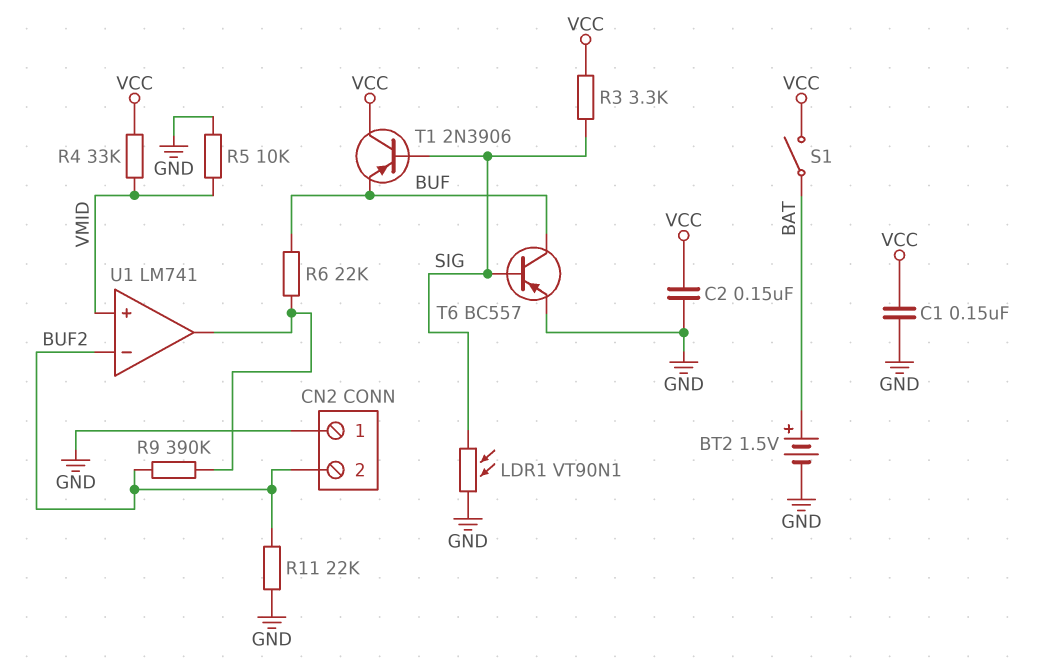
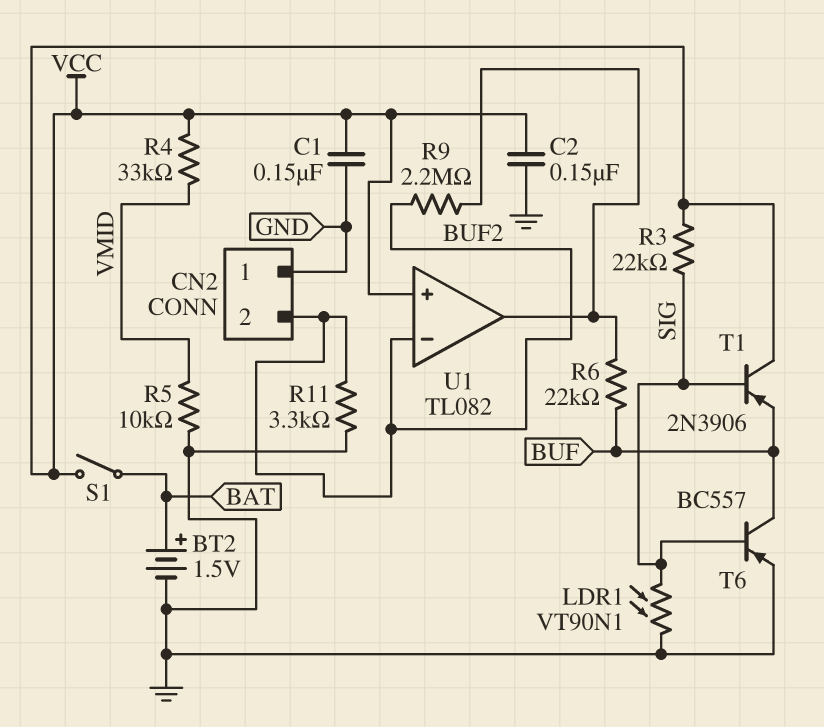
R3: 3.3k (SIG, VCC) -> 22k (SIG, VCC)
R9: 390k (BUF2, U1/out) -> 2.2M (BUF2, U1/out)
R11: 22k (BUF2, GND) -> 3.3k (BUF2, GND)
U1: LM741 -> TL082
U1 pin in+: VMID -> VCC

